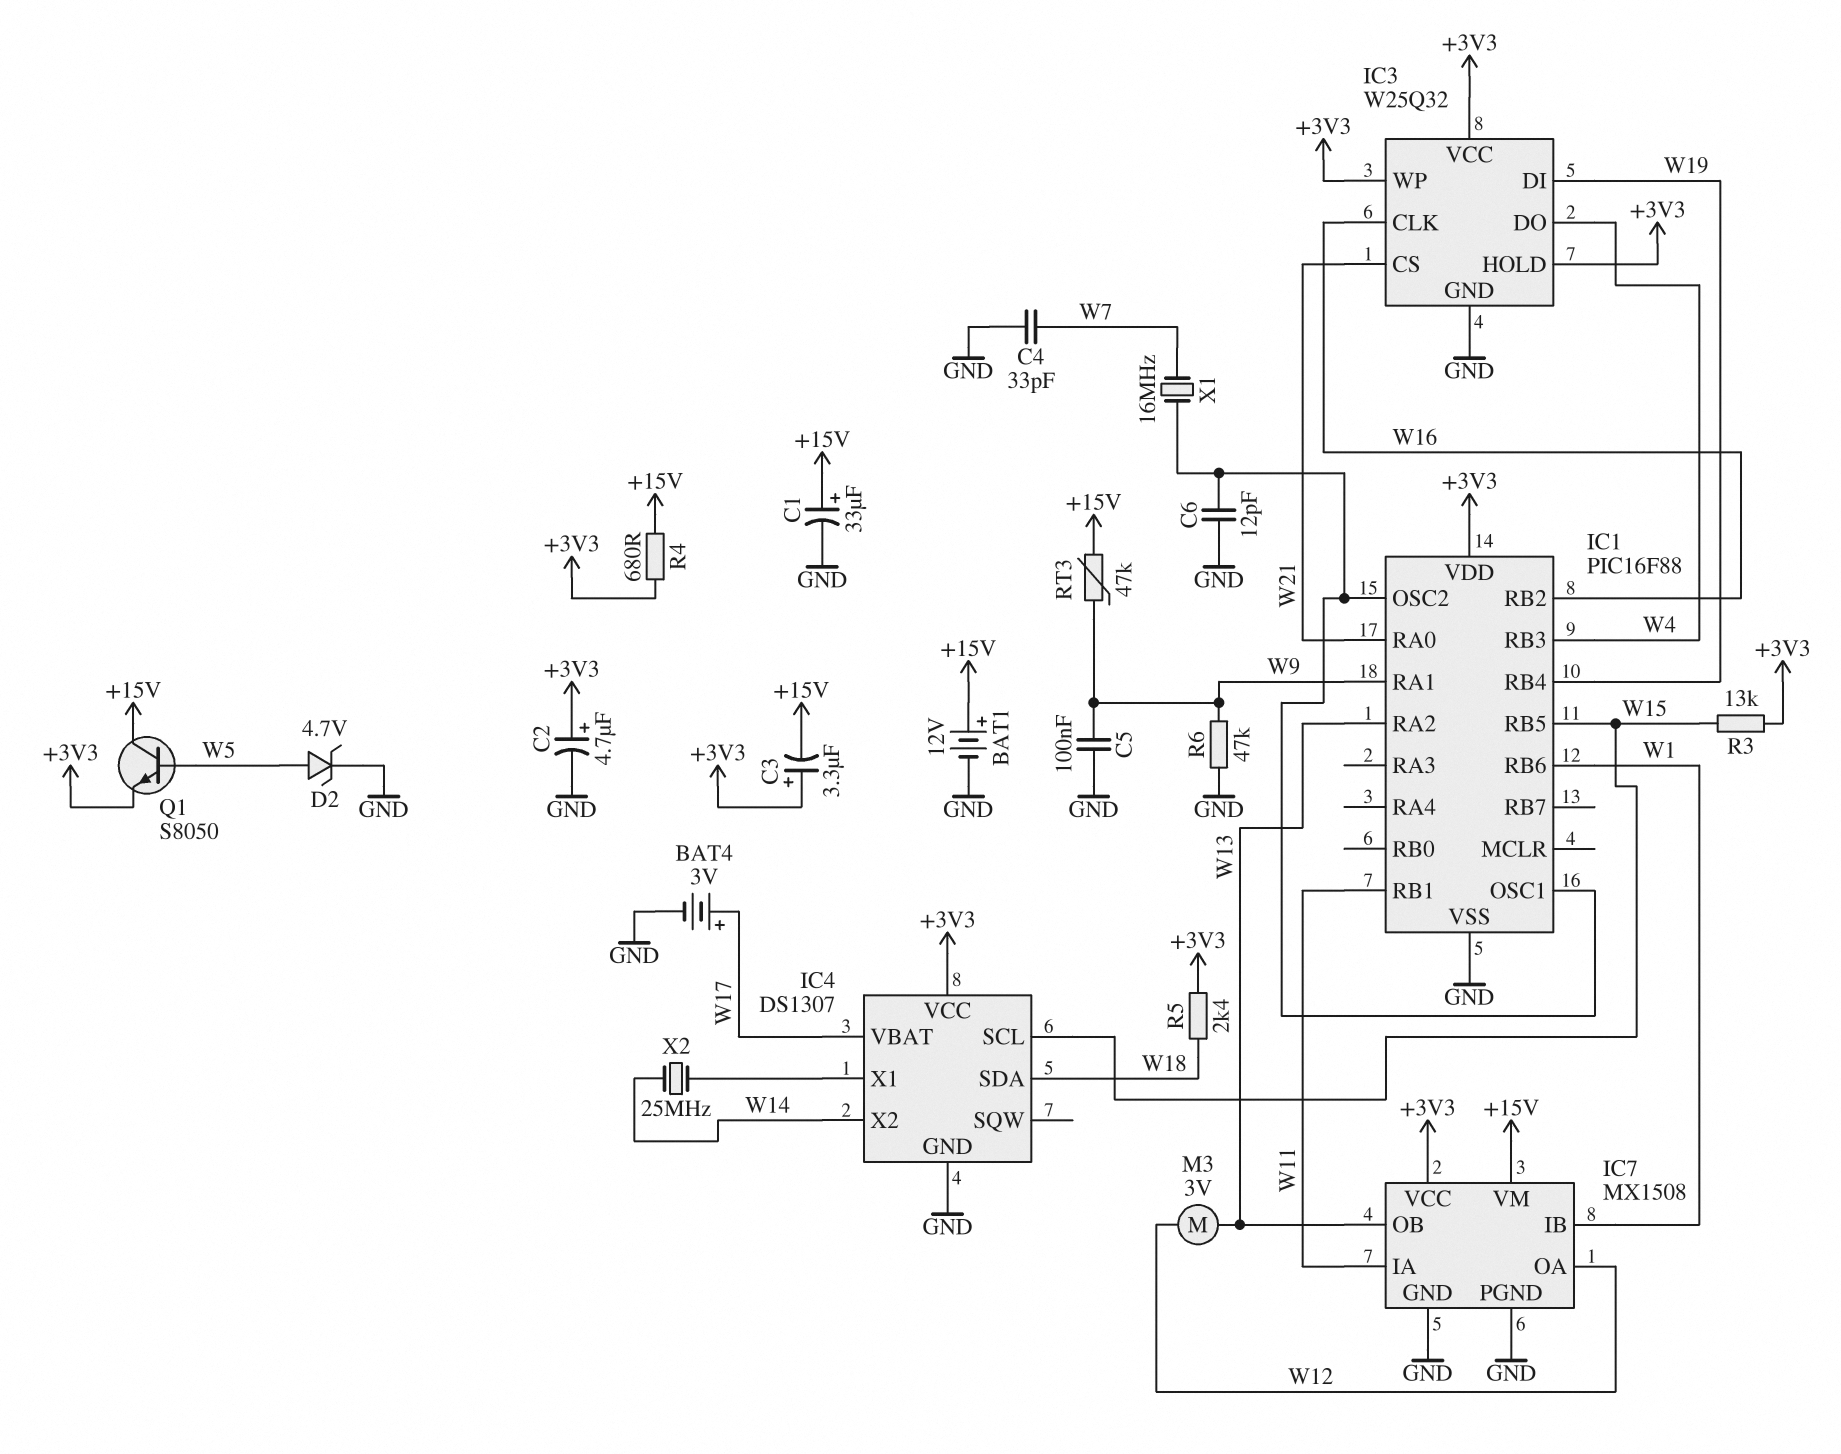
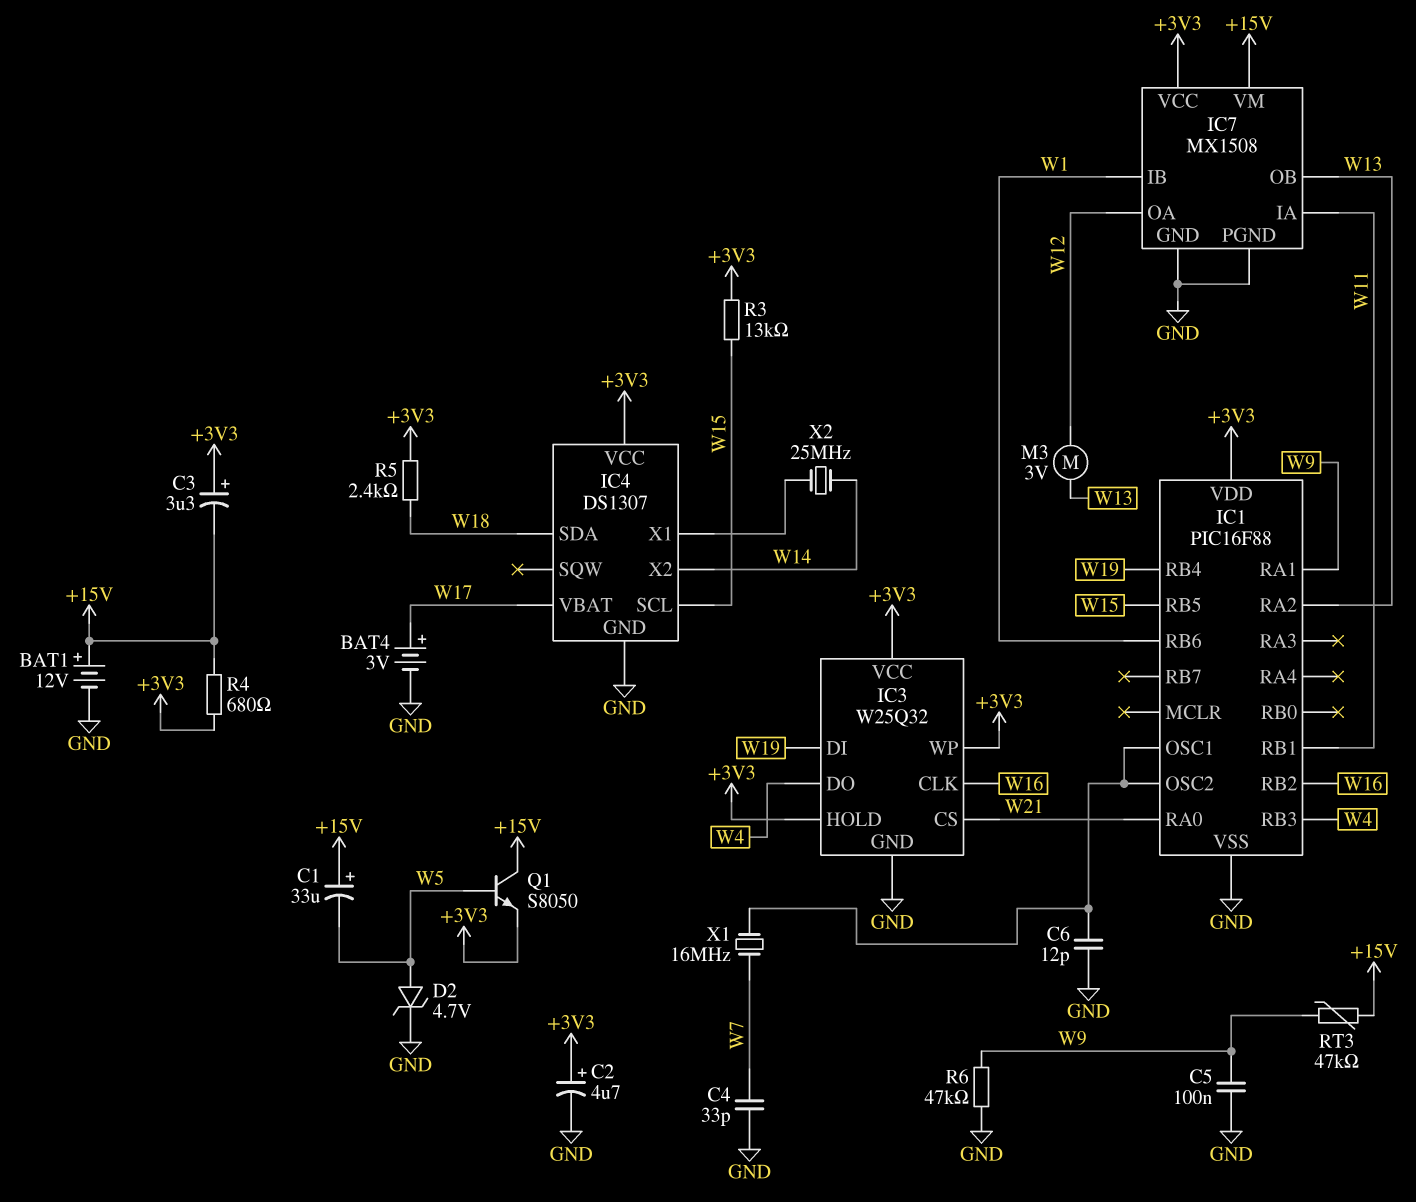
C1: 33uF (plus +15V, minus GND) -> 33uF (plus +15V, minus W5)

